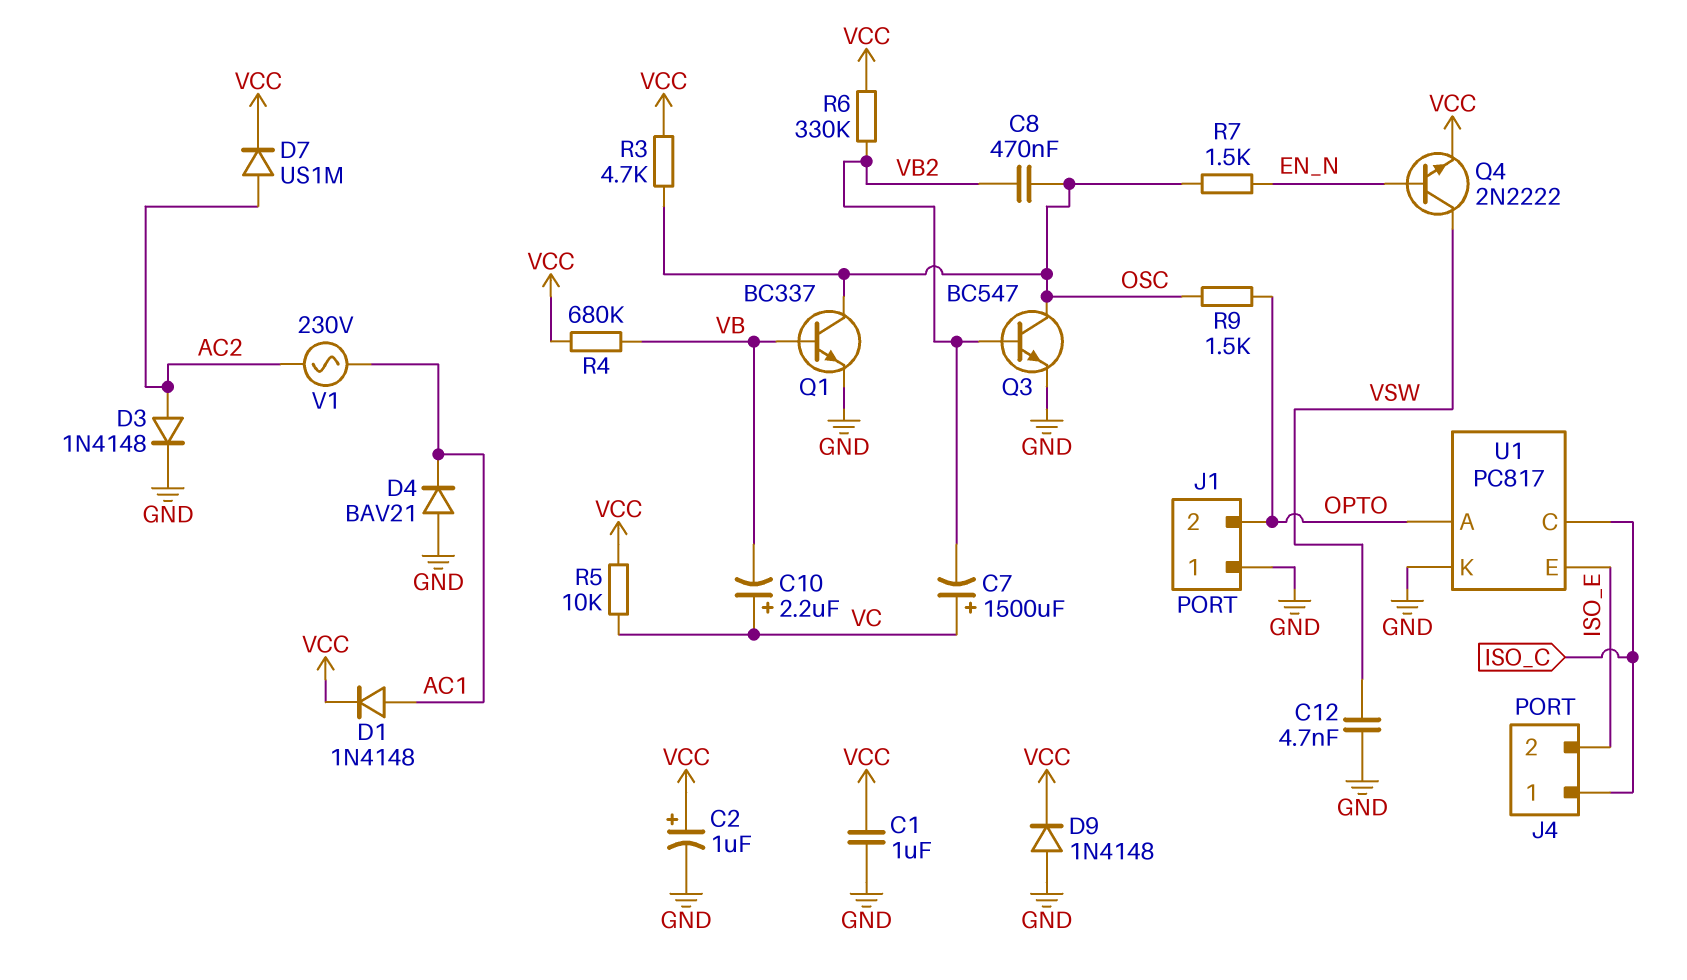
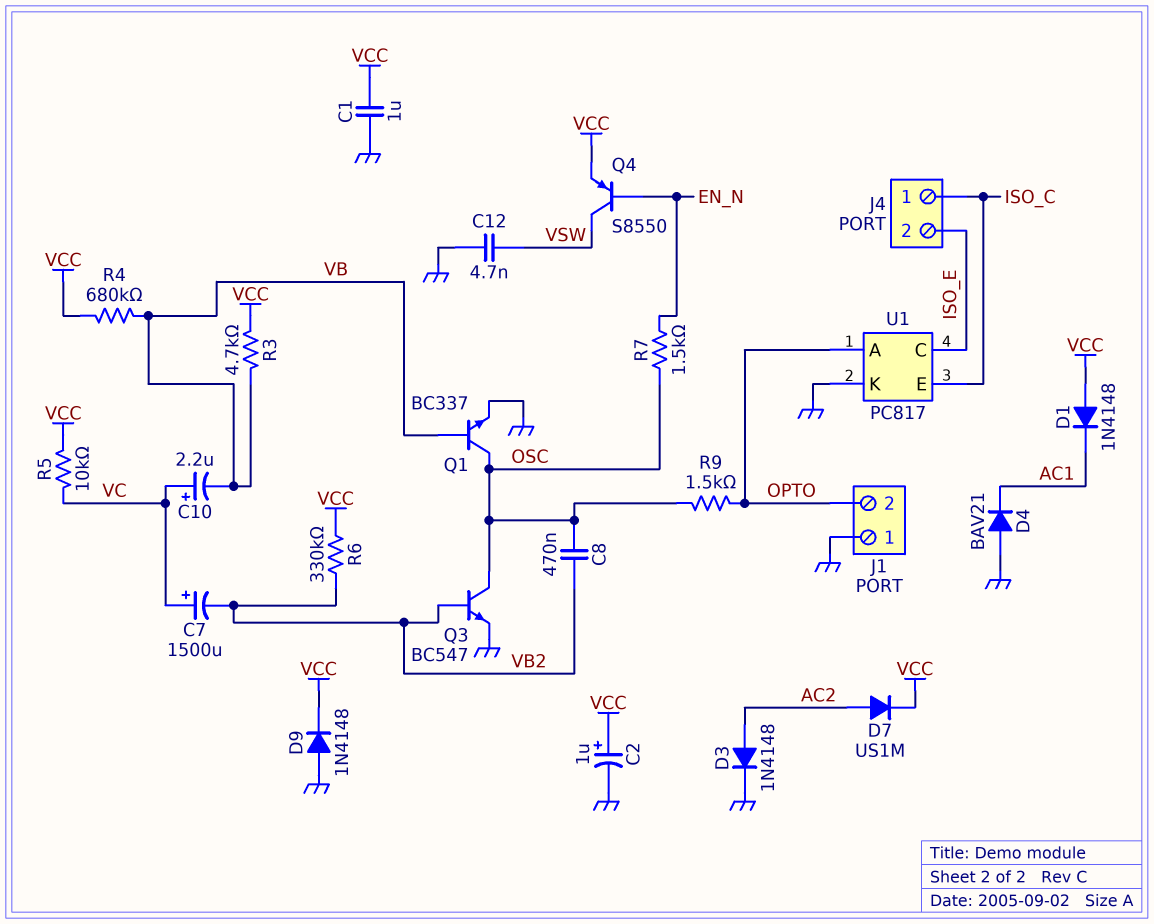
D1: diode 1N4148 (A AC1, K VCC) -> diode 1N4148 (A VCC, K AC1)
Q4: NPN 2N2222 (B EN_N, C VSW, E VCC) -> PNP S8550 (B EN_N, C VSW, E VCC)
R3: 4.7k (OSC, VCC) -> 4.7k (VB, VCC)
U1 pin C: ISO_C -> ISO_E
U1 pin E: ISO_E -> ISO_C
V1: AC 230V (AC1, AC2) -> none

